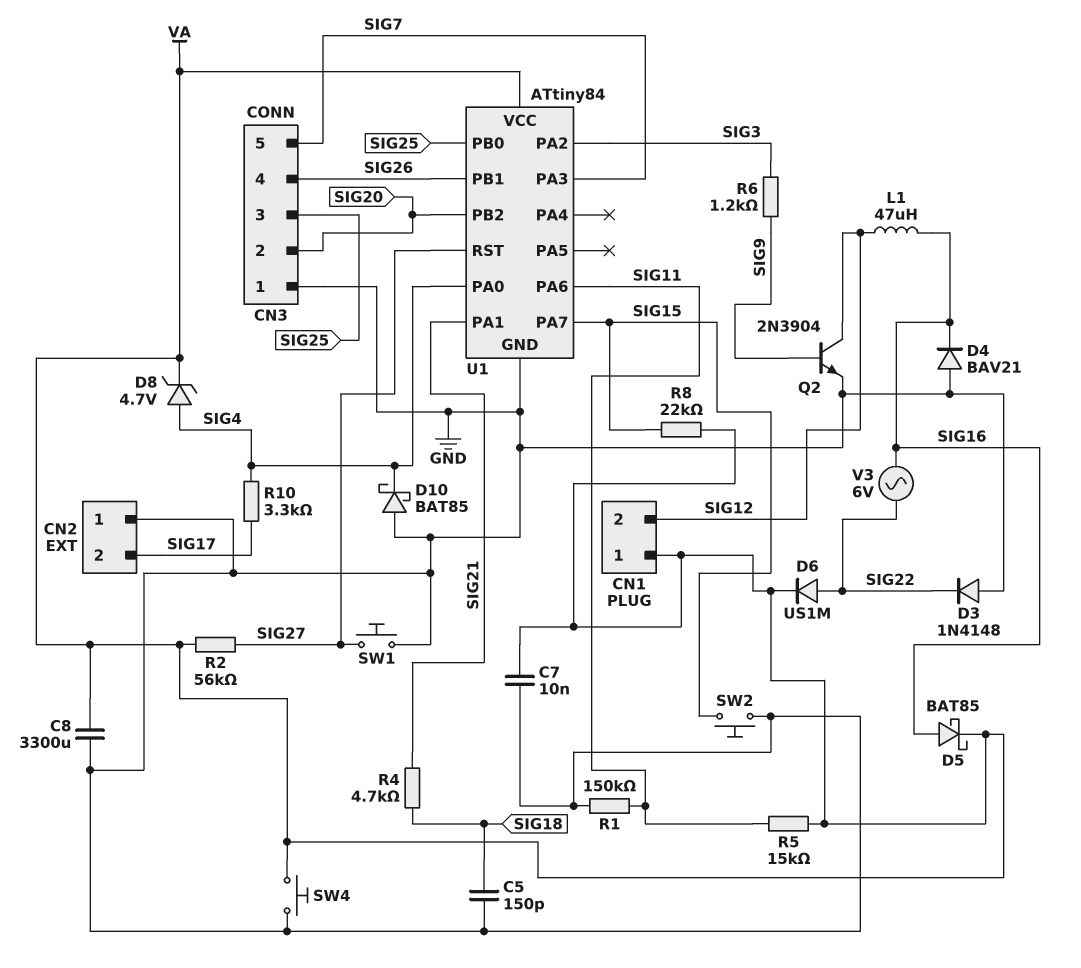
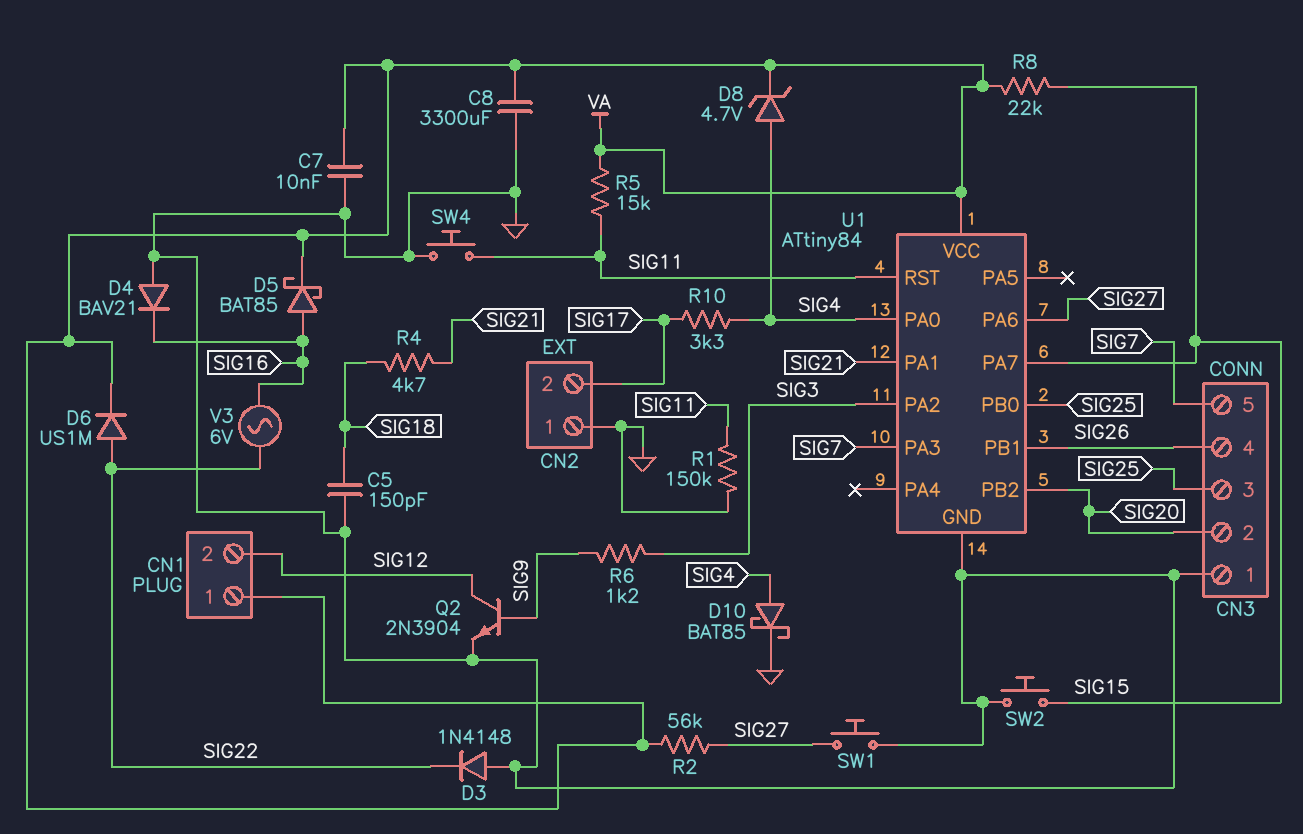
D10: schottky BAT85 (A GND, K SIG4) -> schottky BAT85 (A SIG4, K GND)
L1: 47uH (SIG12, SIG16) -> none
SW4: button (GND, VA) -> button (GND, SIG11)
U1 pin PA6: SIG11 -> SIG27
U1 pin RST: SIG27 -> SIG11

